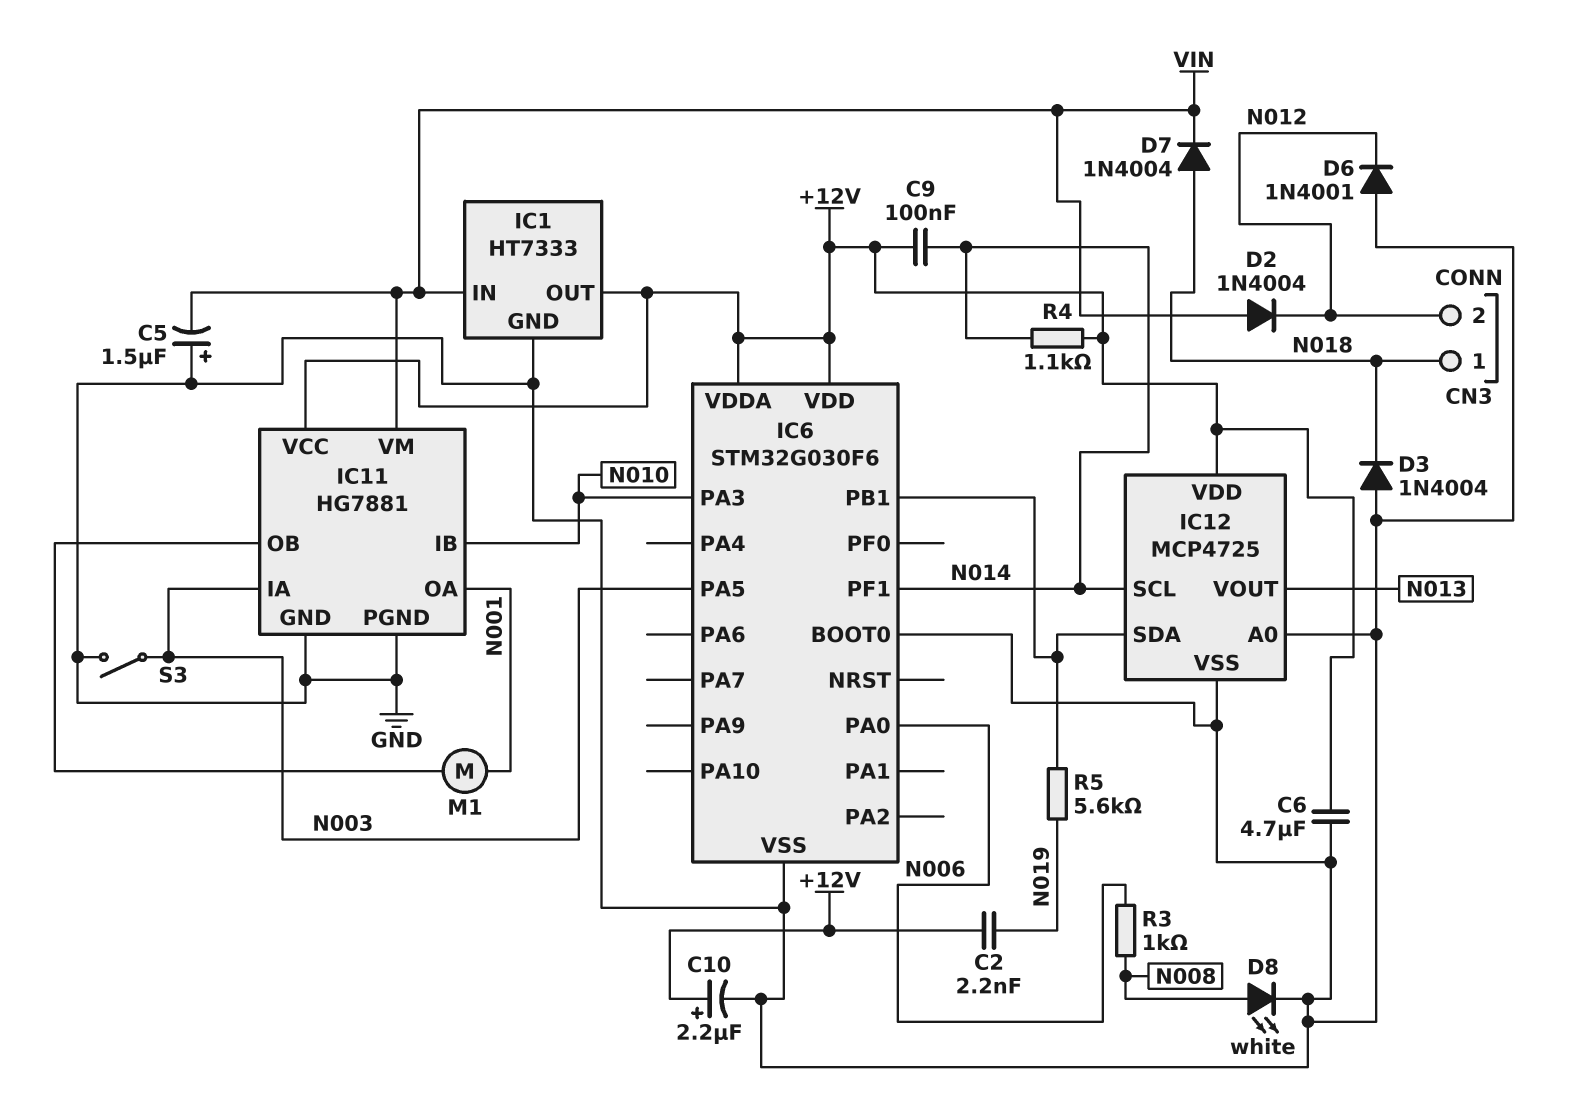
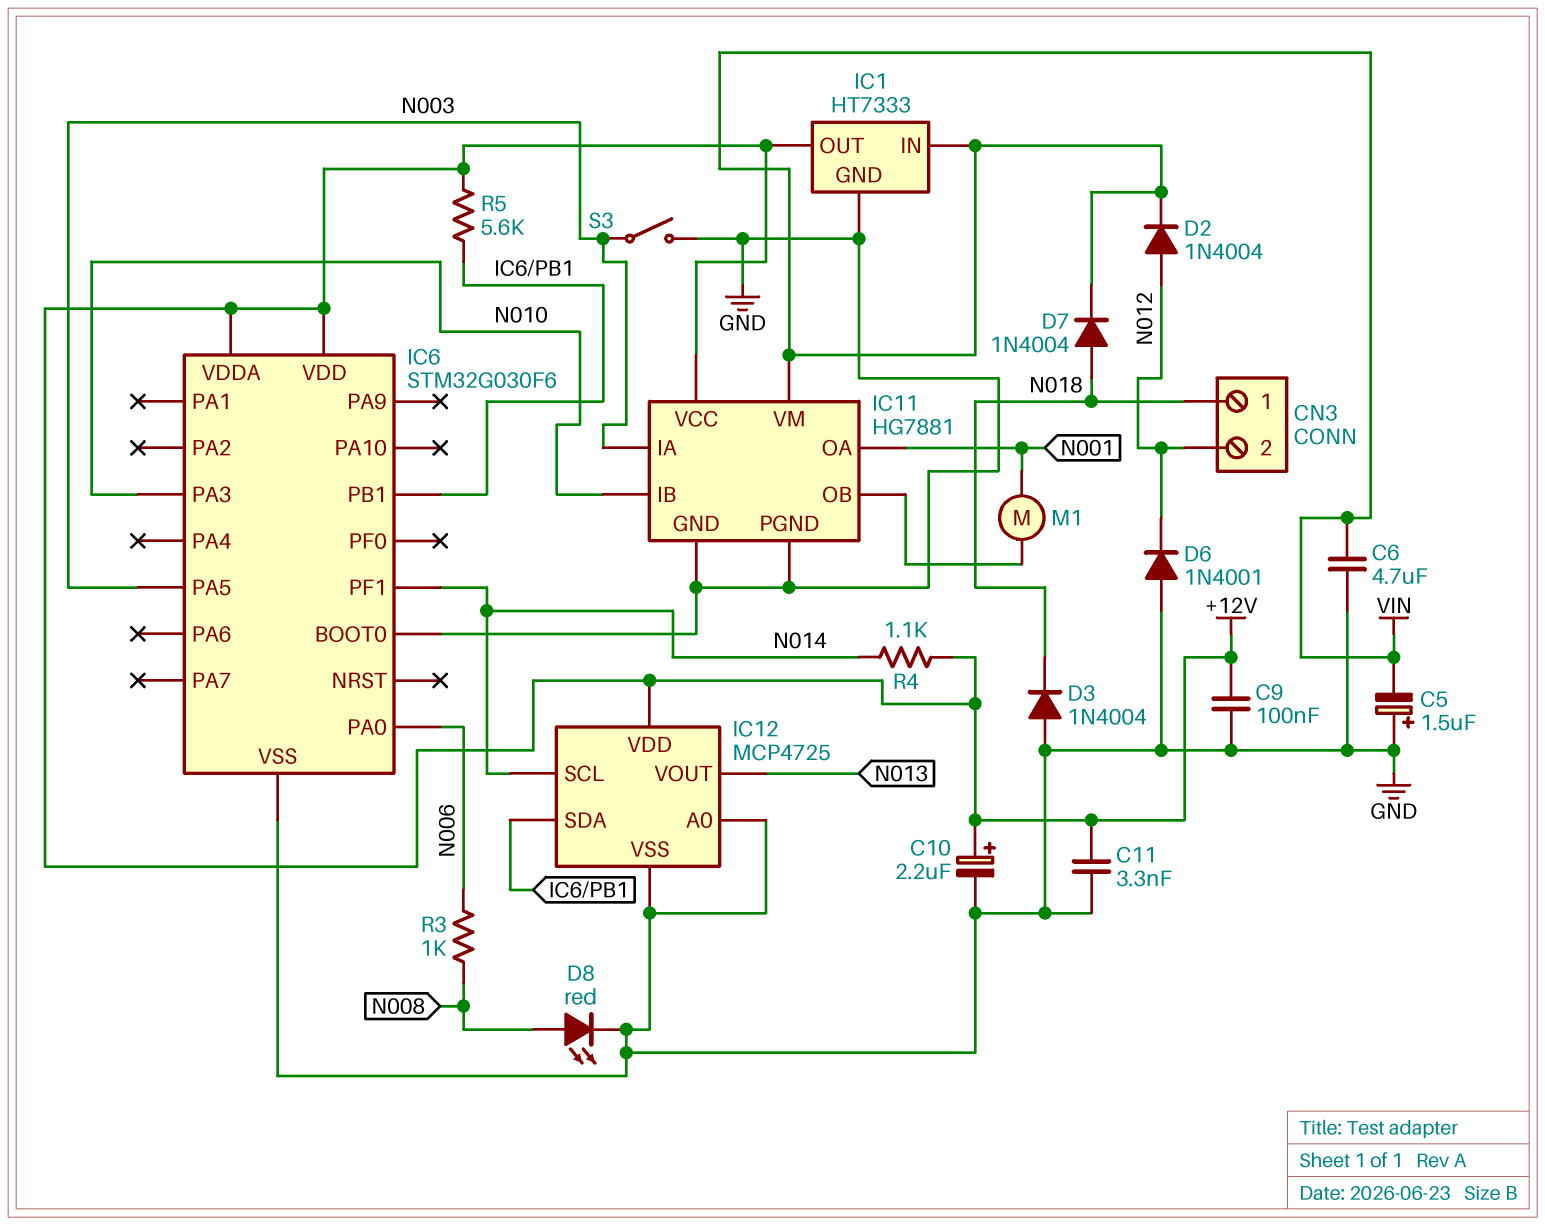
C2: 2.2nF (+12V, N019) -> none
C6: 4.7uF (+12V, GND) -> 4.7uF (GND, VIN)
C9: 100nF (+12V, N014) -> 100nF (+12V, GND)
C11: none -> 3.3nF (+12V, GND)
D2: diode 1N4004 (A VIN, K N012) -> diode 1N4004 (A N012, K VIN)
D8: LED white (A N008, K GND) -> LED red (A N008, K GND)
R5: 5.6k (IC6/PB1, N019) -> 5.6k (+12V, IC6/PB1)

